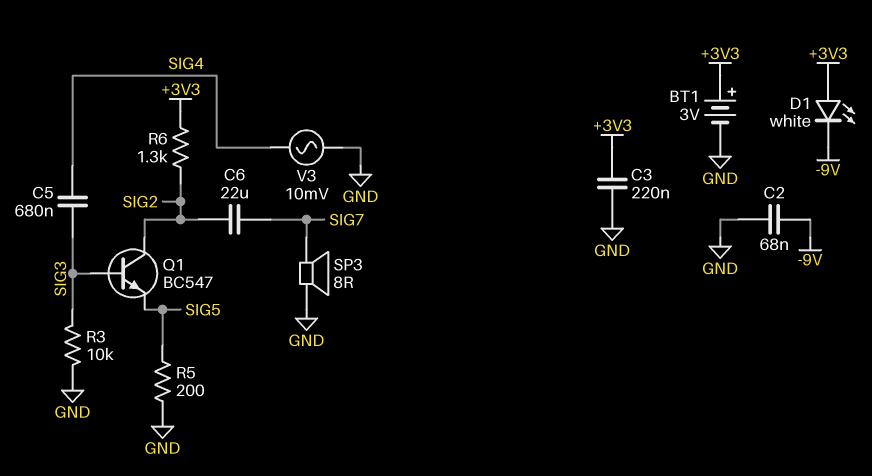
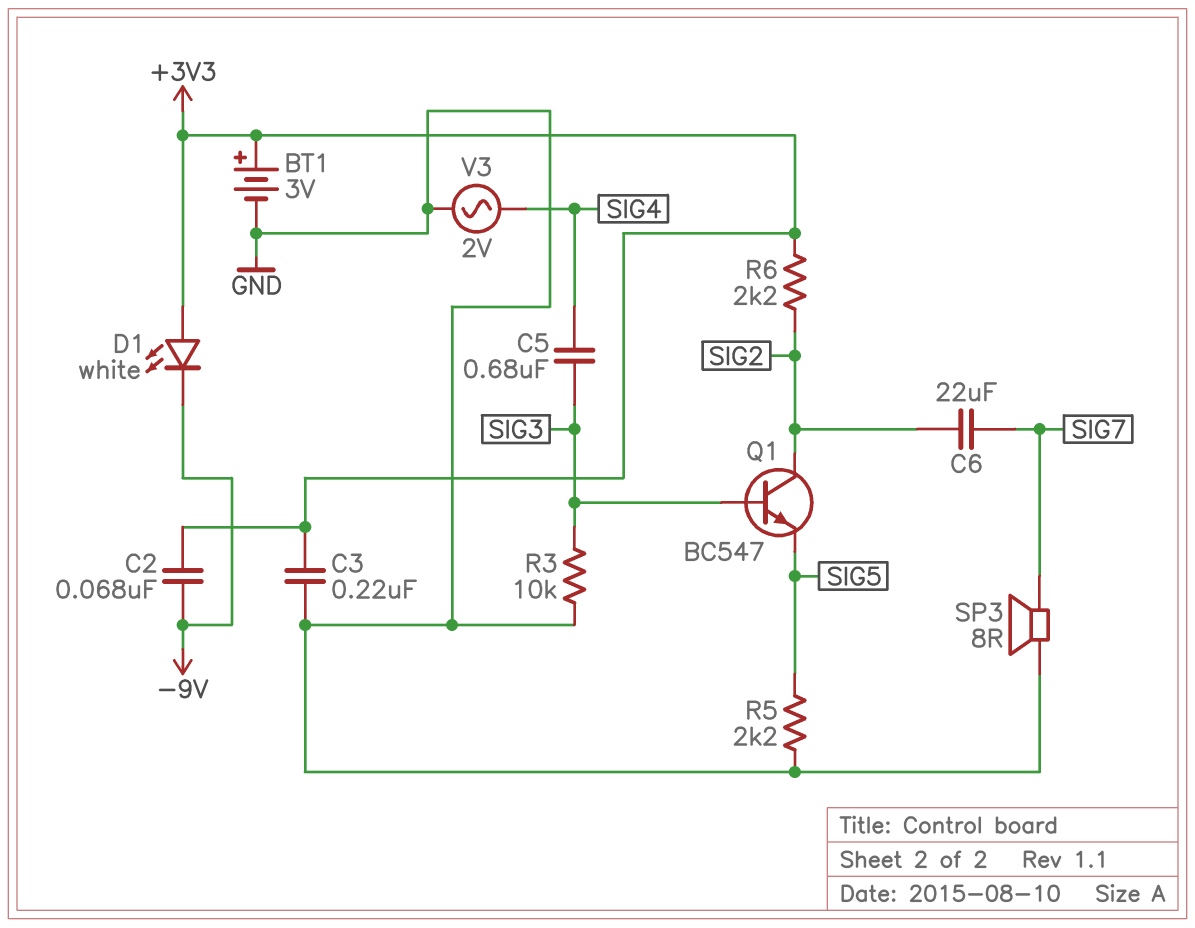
C2: 68nF (-9V, GND) -> 68nF (+3V3, -9V)
R5: 200 (GND, SIG5) -> 2.2k (GND, SIG5)
R6: 1.3k (+3V3, SIG2) -> 2.2k (+3V3, SIG2)
V3: AC 10mV (GND, SIG4) -> AC 2V (GND, SIG4)

